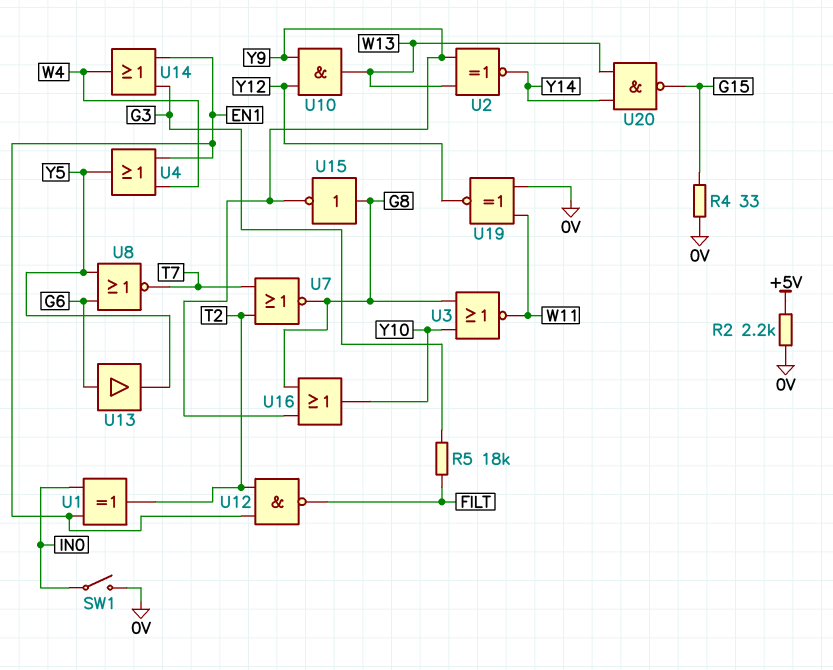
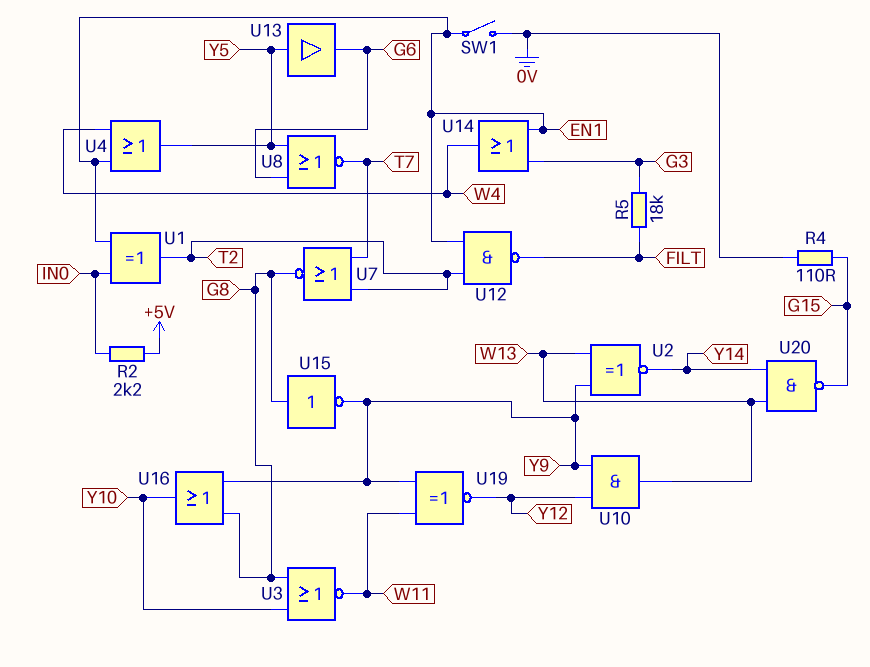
R2: 2.2k (+5V, 0V) -> 2.2k (+5V, IN0)
R4: 33 (0V, G15) -> 110 (0V, G15)
SW1: switch (0V, IN0) -> switch (0V, EN1)
U13: buffer (in G6, out Y5) -> buffer (in Y5, out G6)
U19: XNOR (in 0V, in W11, out Y12) -> XNOR (in W11, in Y9, out Y12)

